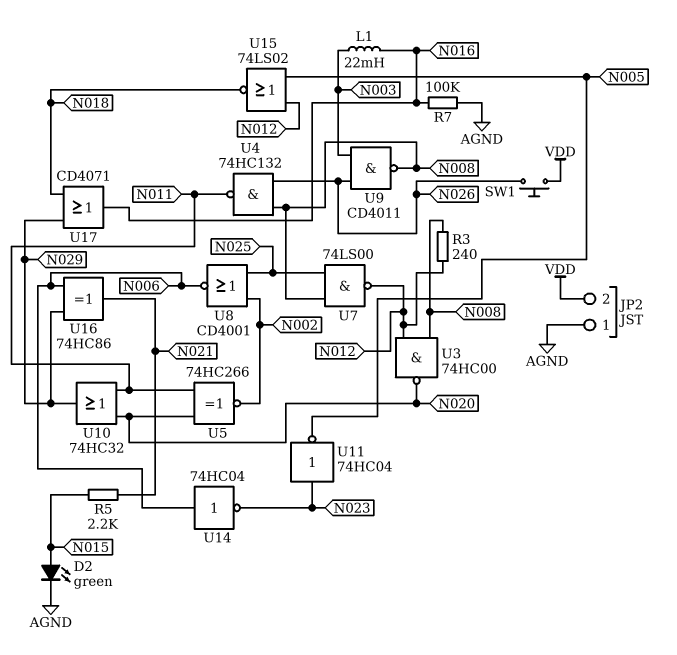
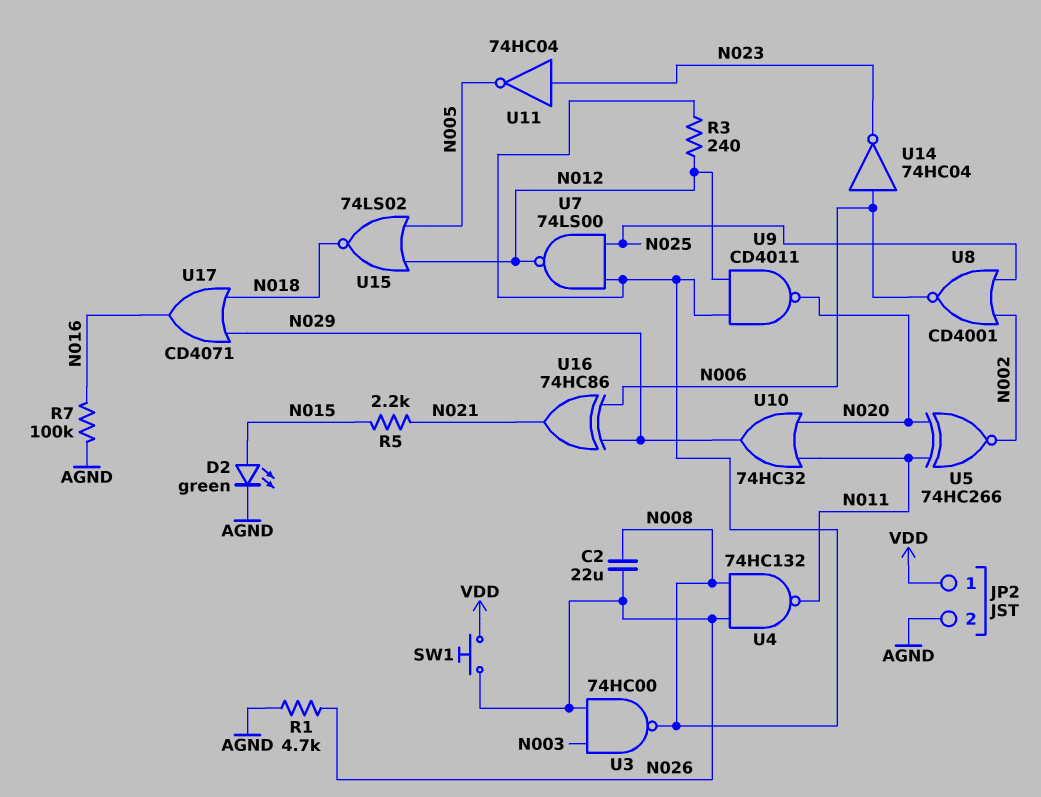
C2: none -> 22uF (N008, N026)
JP2 pin 1: AGND -> VDD
JP2 pin 2: VDD -> AGND
L1: 22mH (N003, N016) -> none
R1: none -> 4.7k (AGND, N026)
U3: NAND 74HC00 (in N008, in N012, out N020) -> NAND 74HC00 (in N003, in N026, out N008)
U9: NAND CD4011 (in N003, in N026, out N008) -> NAND CD4011 (in N008, in N012, out N020)

